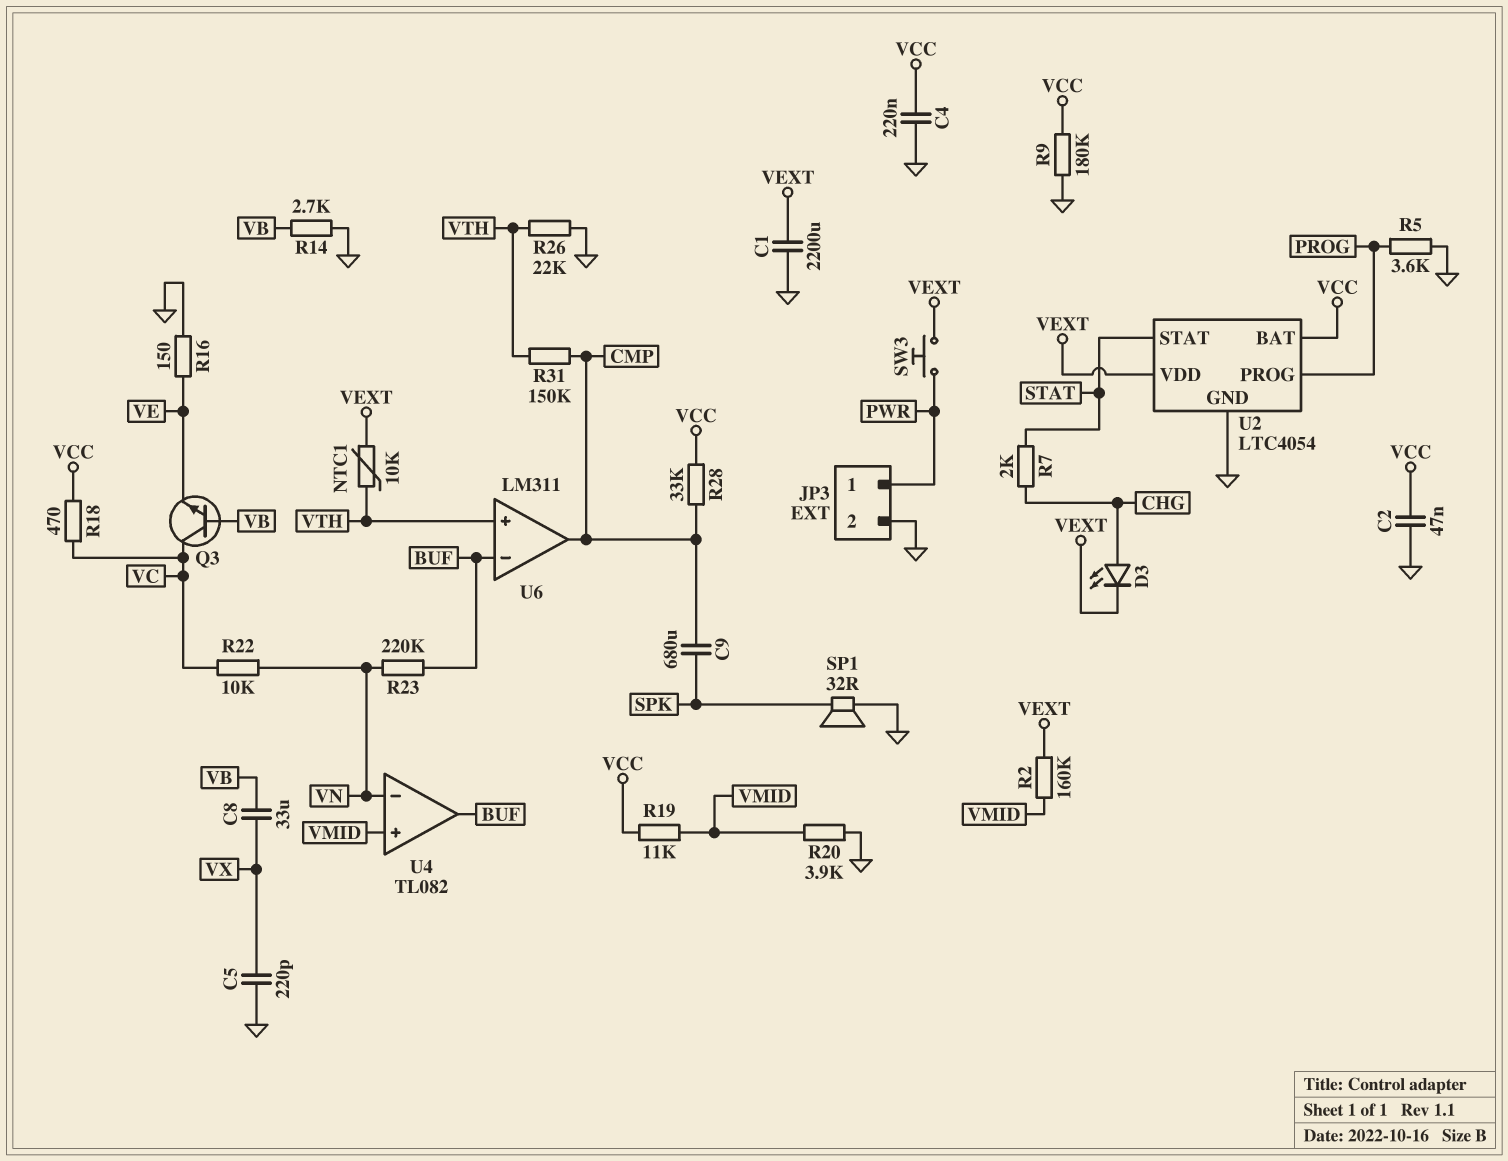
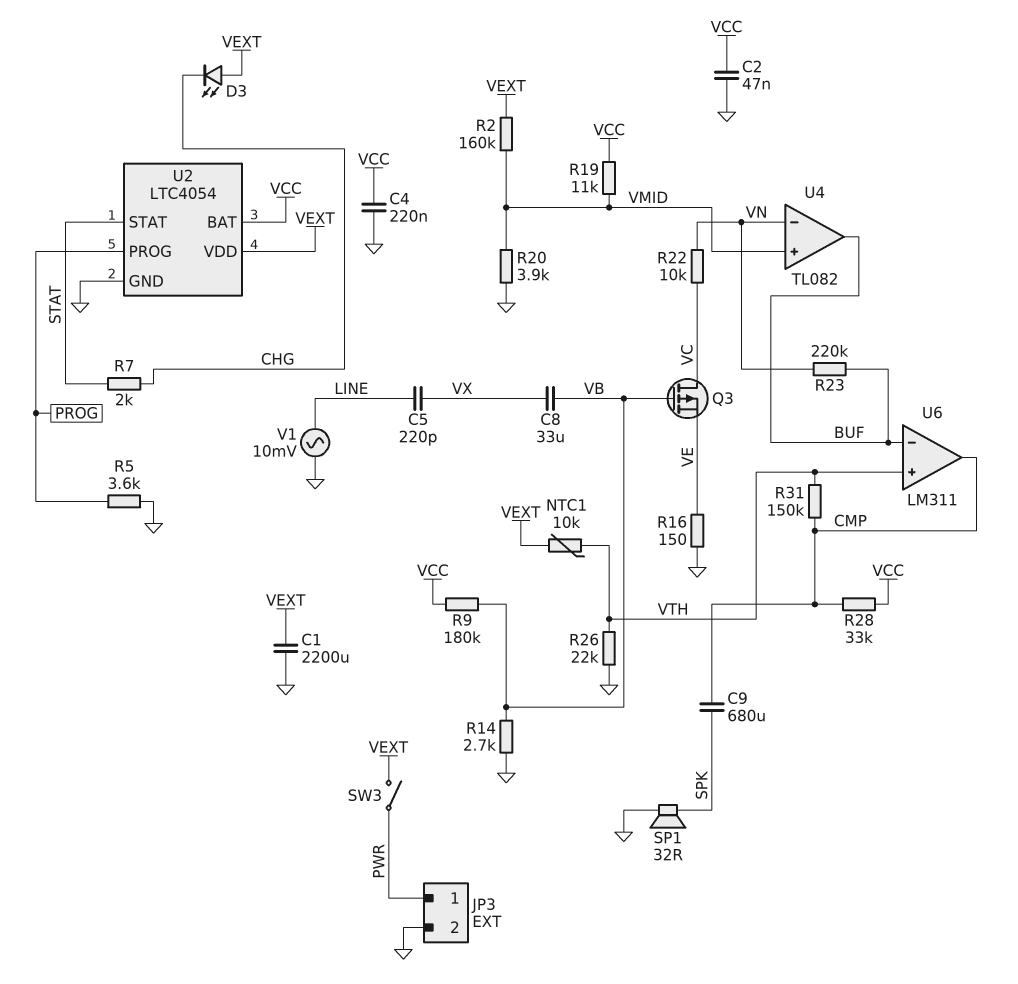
C5: 220pF (GND, VX) -> 220pF (LINE, VX)
D3: LED (A CHG, K VEXT) -> LED (A VEXT, K CHG)
Q3: NPN (B VB, C VC, E VE) -> PMOS (G VB, D VC, S VE)
R9: 180k (GND, VCC) -> 180k (VB, VCC)
R18: 470 (VC, VCC) -> none
SW3: button (PWR, VEXT) -> switch (PWR, VEXT)
V1: none -> AC 10mV (GND, LINE)

